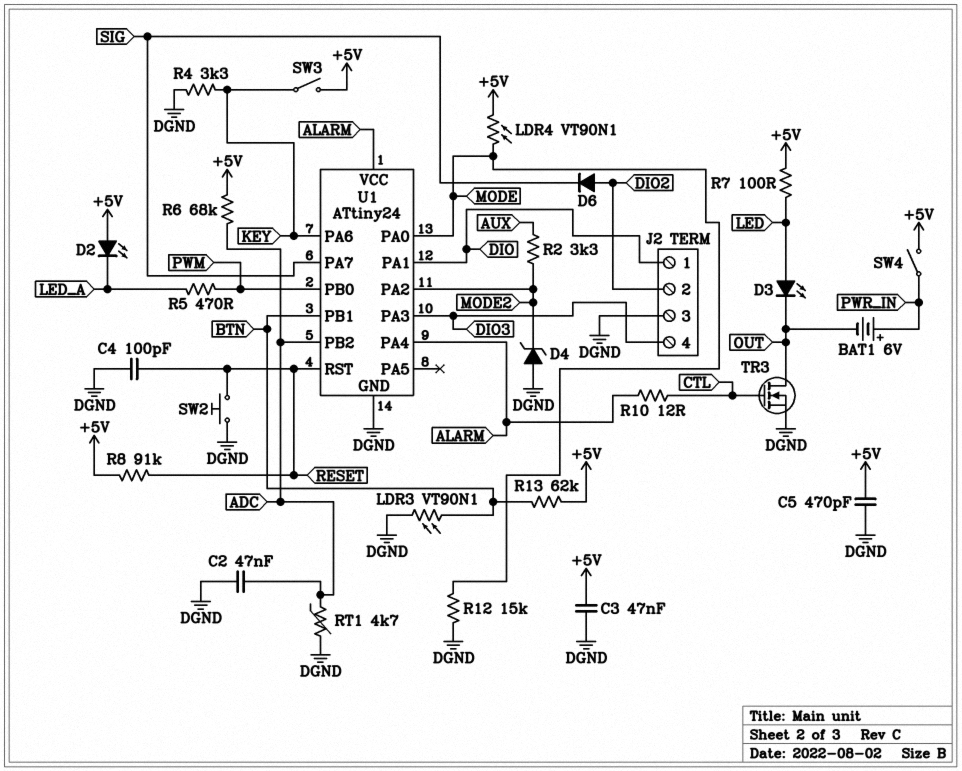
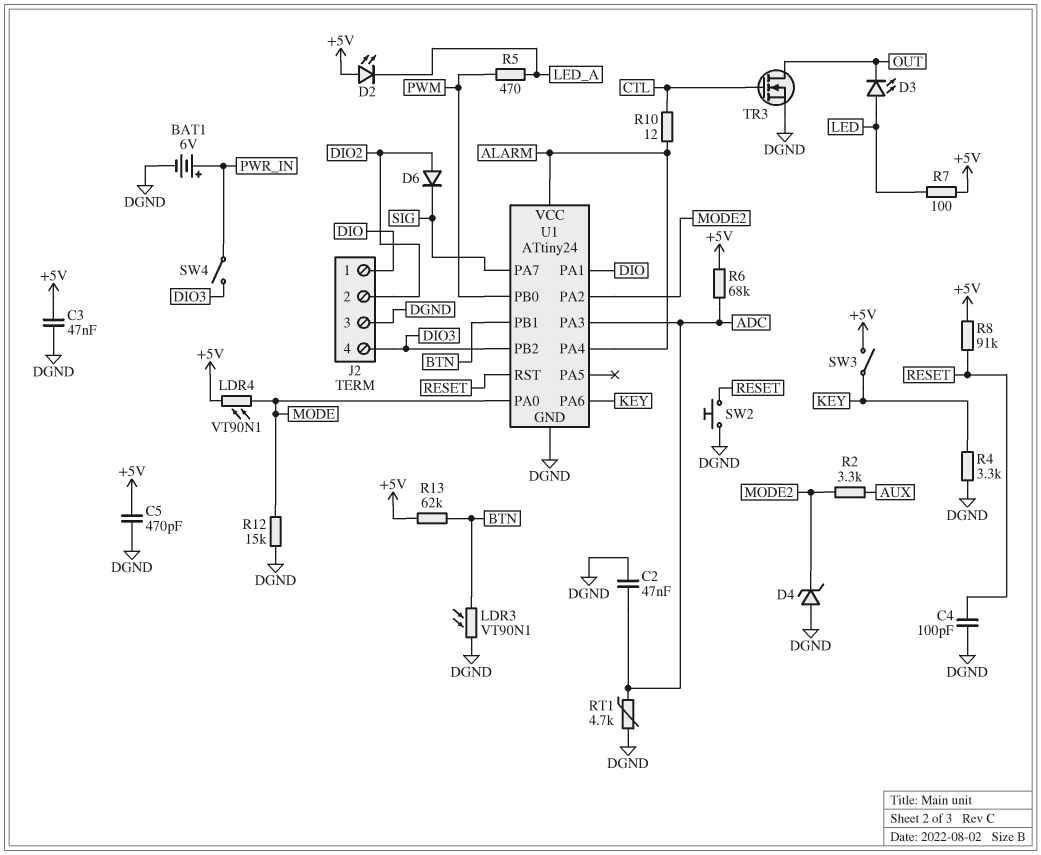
BAT1: 6V (plus PWR_IN, minus OUT) -> 6V (plus PWR_IN, minus DGND)
SW4: switch (+5V, PWR_IN) -> switch (DIO3, PWR_IN)
U1 pin PA3: DIO3 -> ADC
U1 pin PB2: ADC -> DIO3

